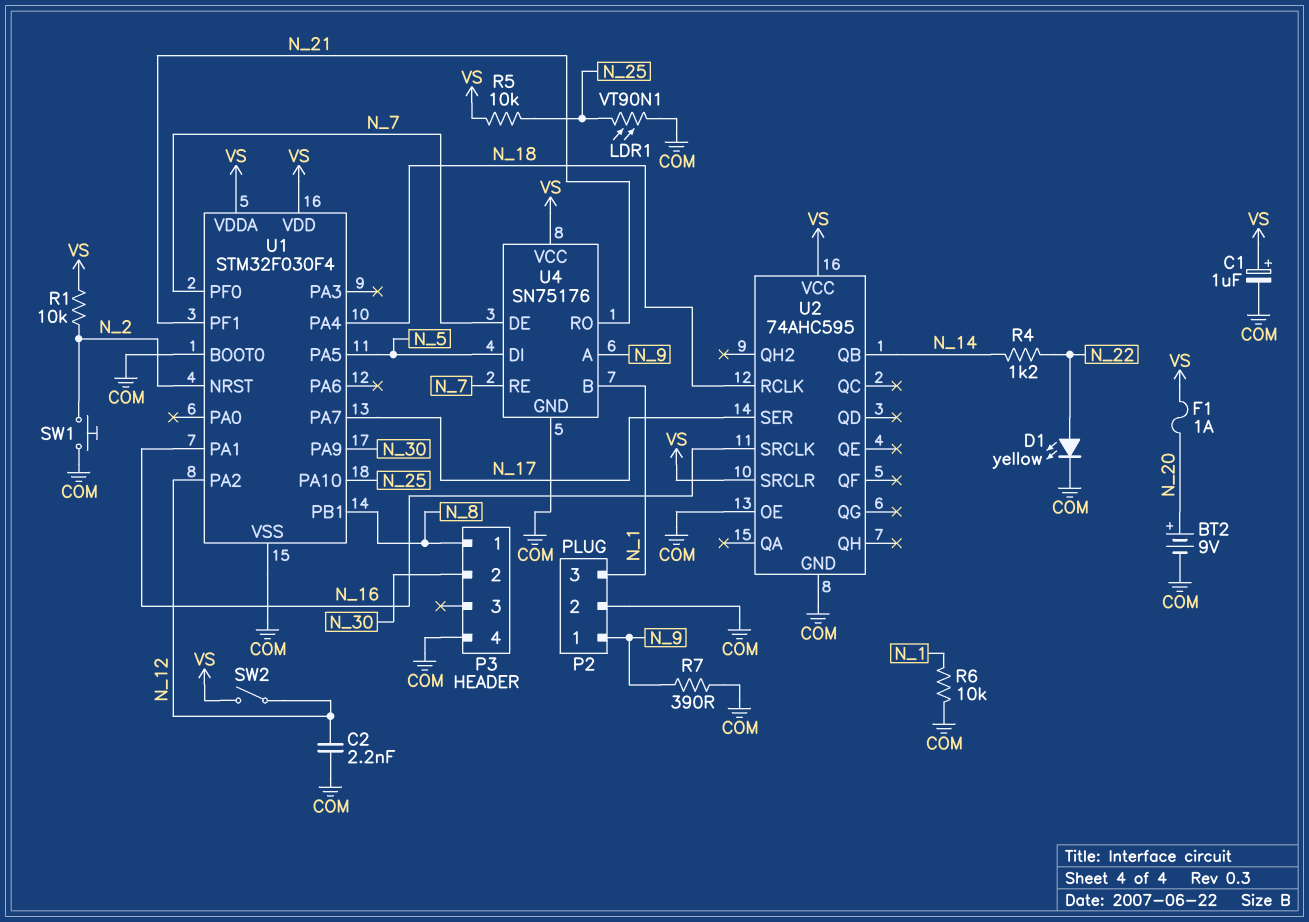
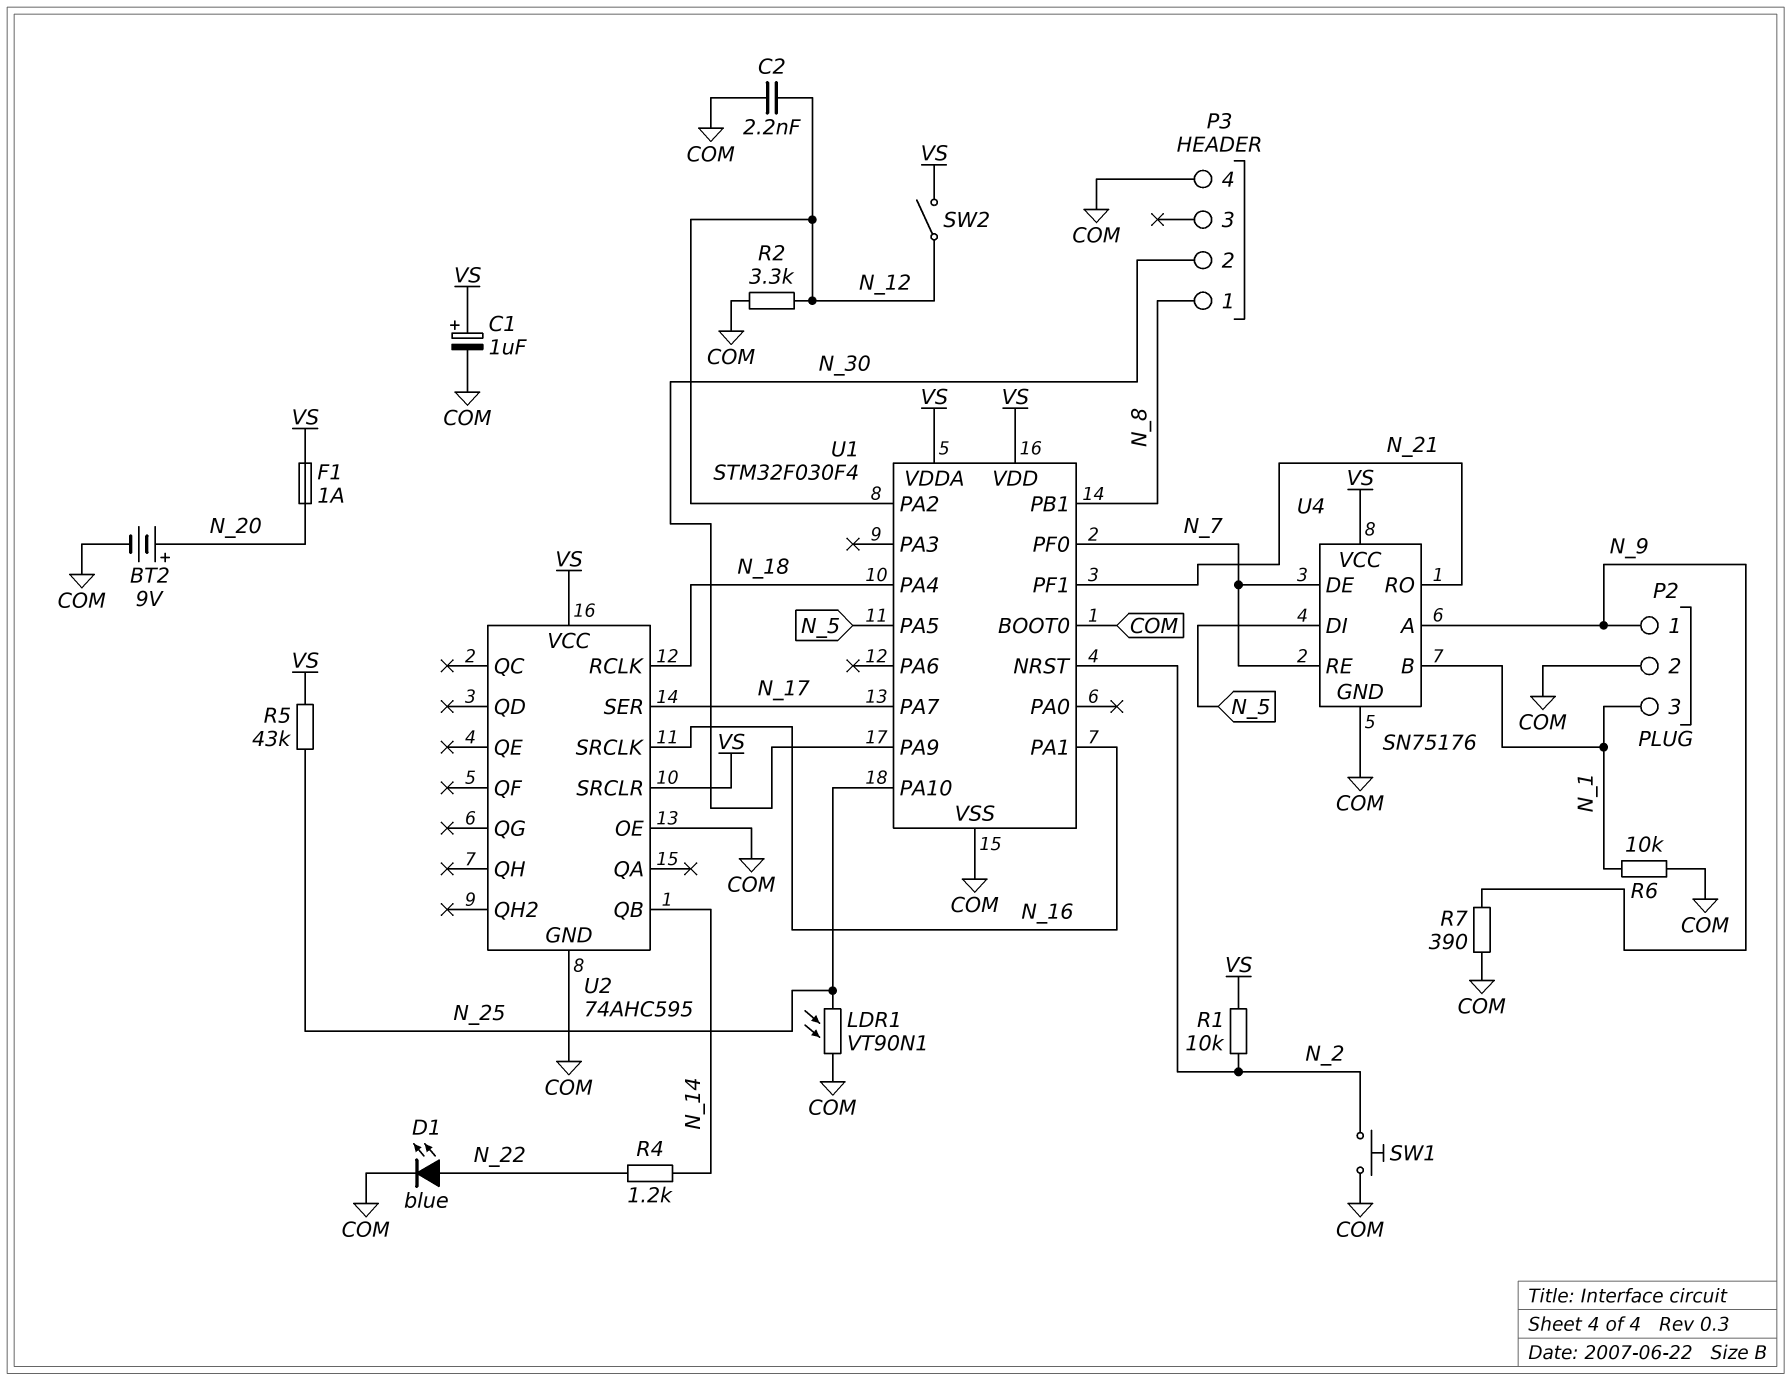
D1: LED yellow (A N_22, K COM) -> LED blue (A N_22, K COM)
R2: none -> 3.3k (COM, N_12)
R5: 10k (N_25, VS) -> 43k (N_25, VS)

